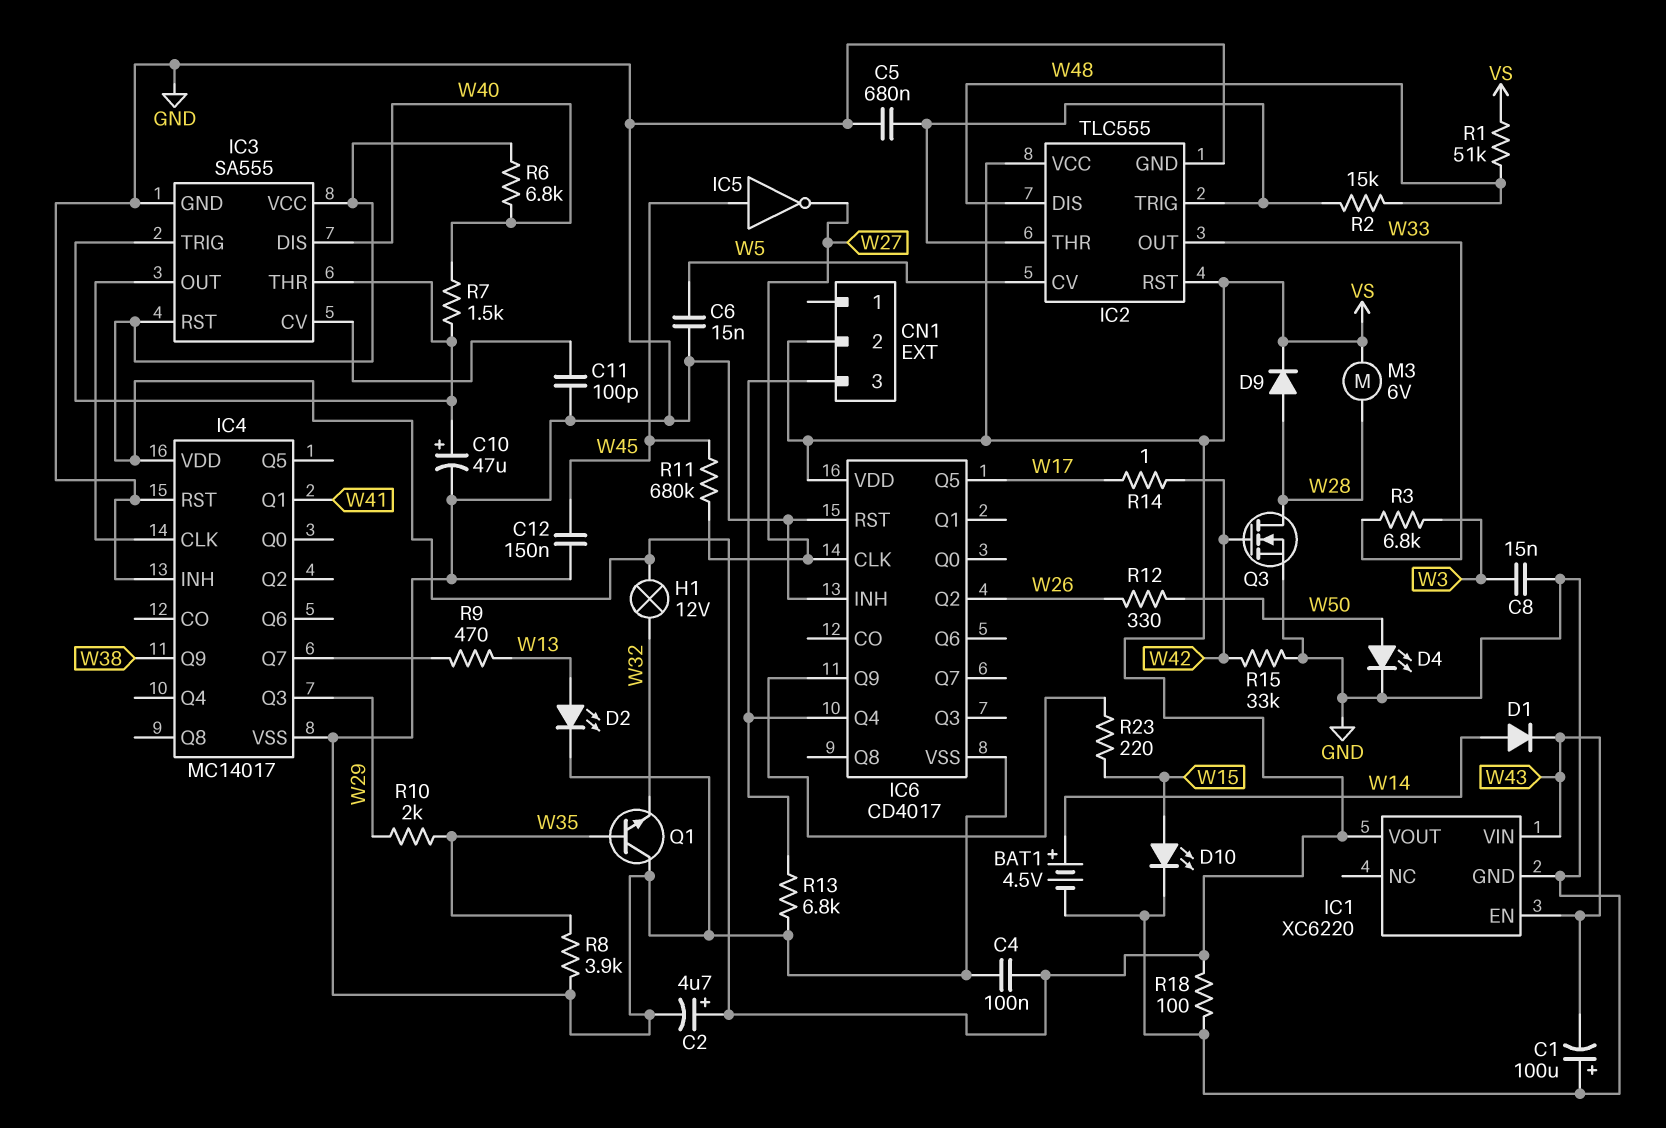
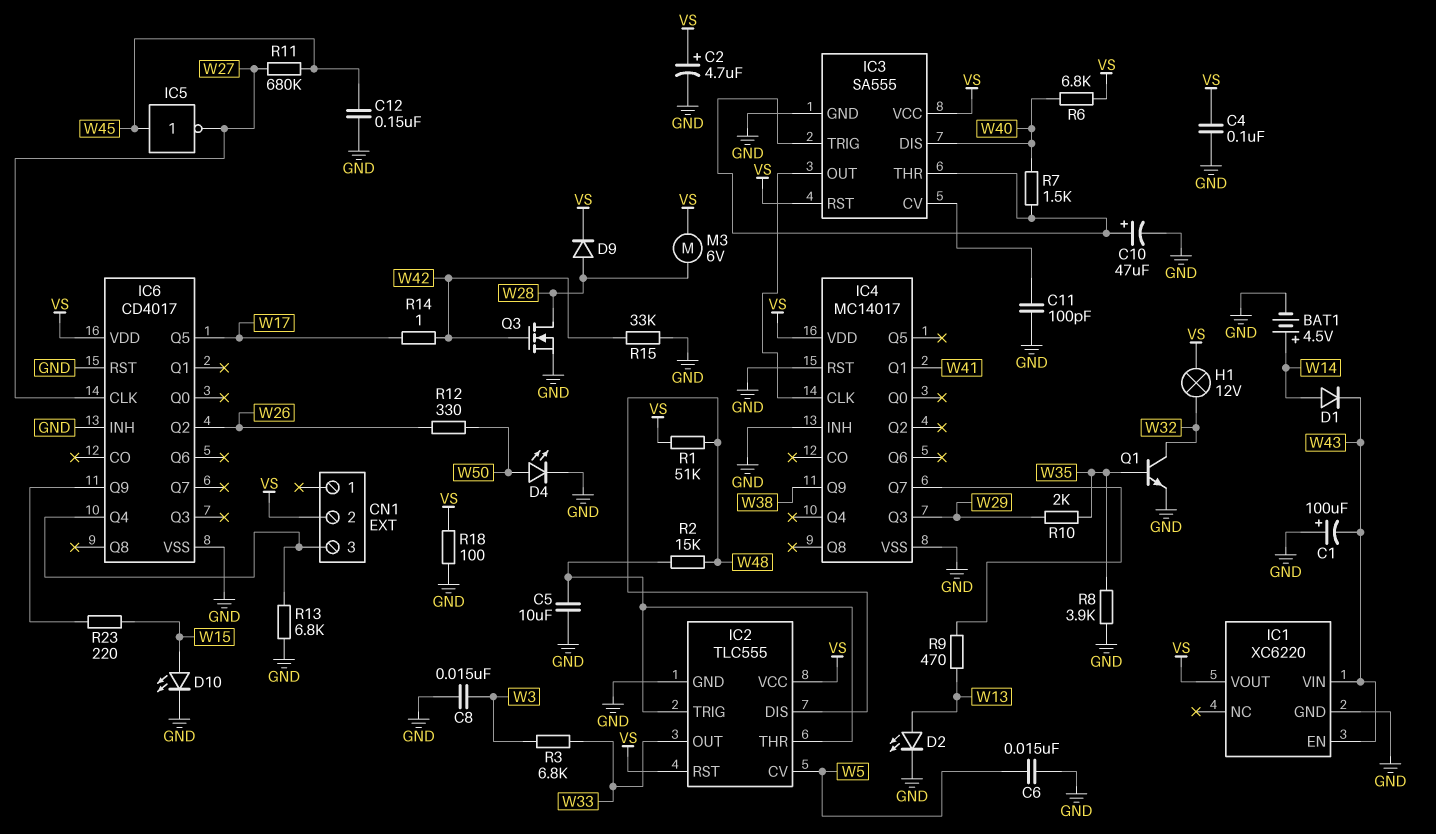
C5: 680nF (GND, IC2/THR) -> 10uF (GND, IC2/THR)
Q1: NPN (B W35, C GND, E W32) -> NPN (B W35, C W32, E GND)

